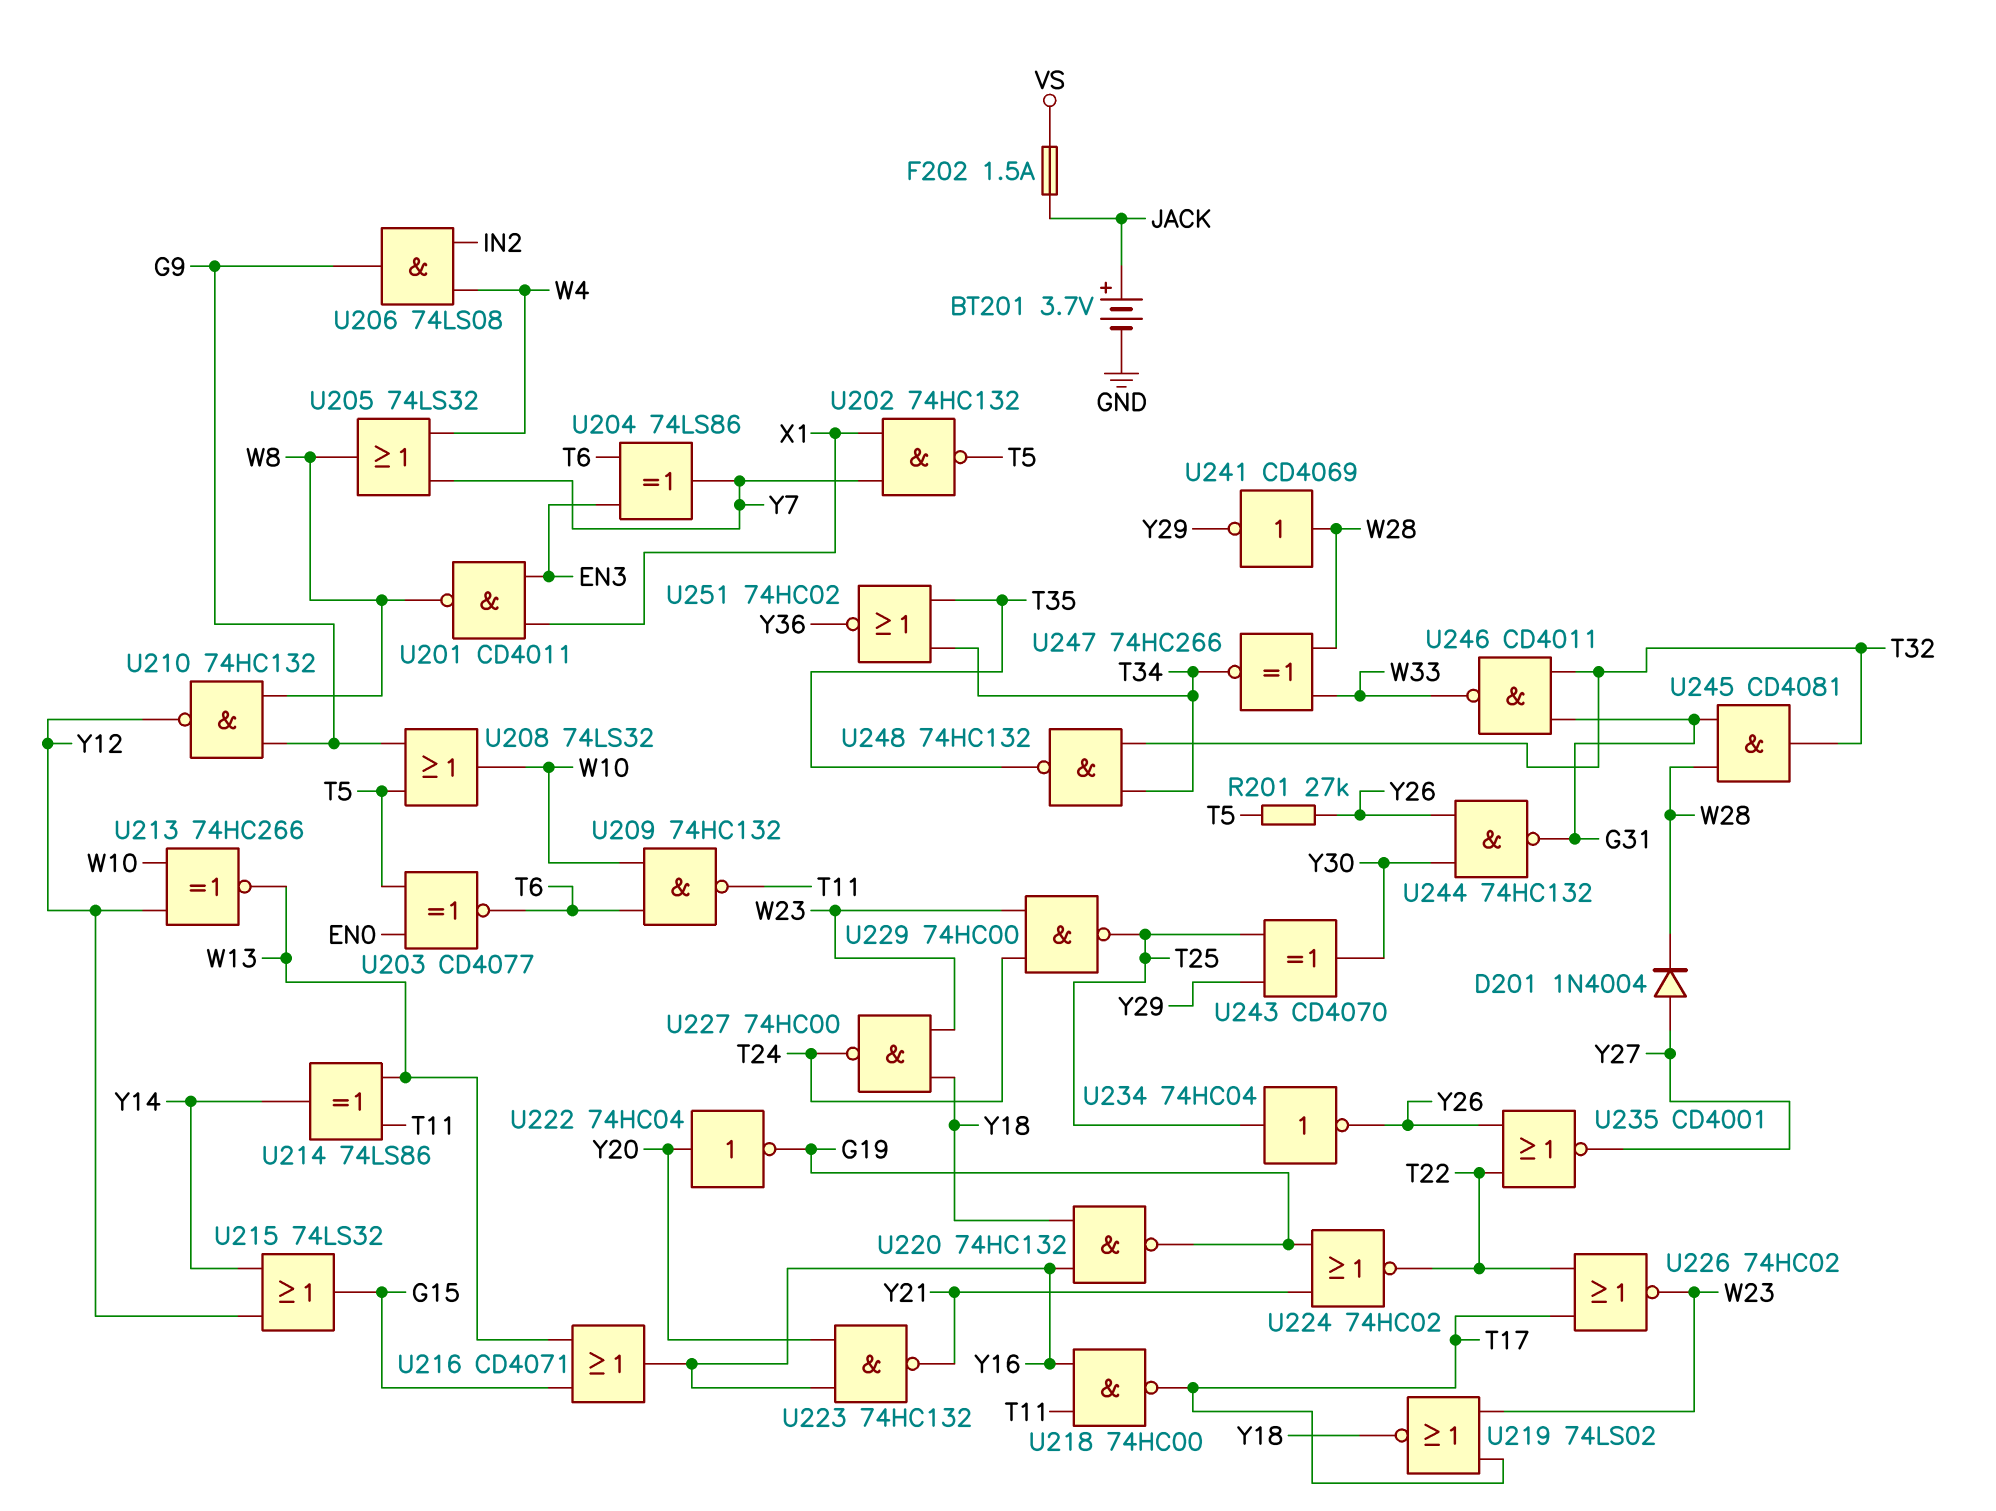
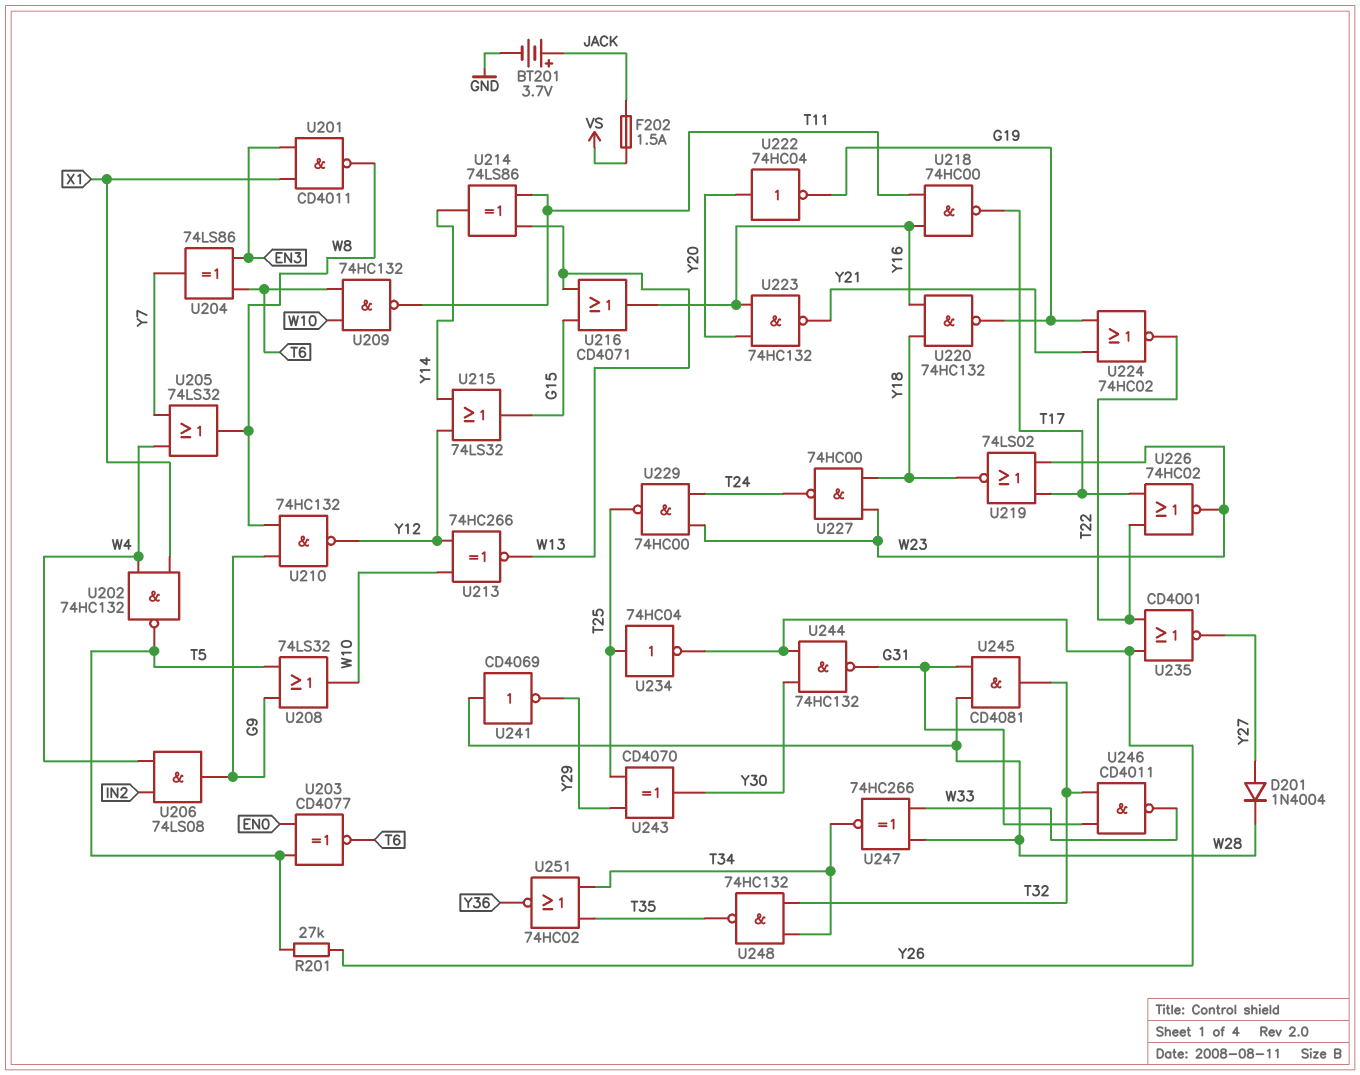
U202: NAND 74HC132 (in X1, in Y7, out T5) -> NAND 74HC132 (in W4, in X1, out T5)

